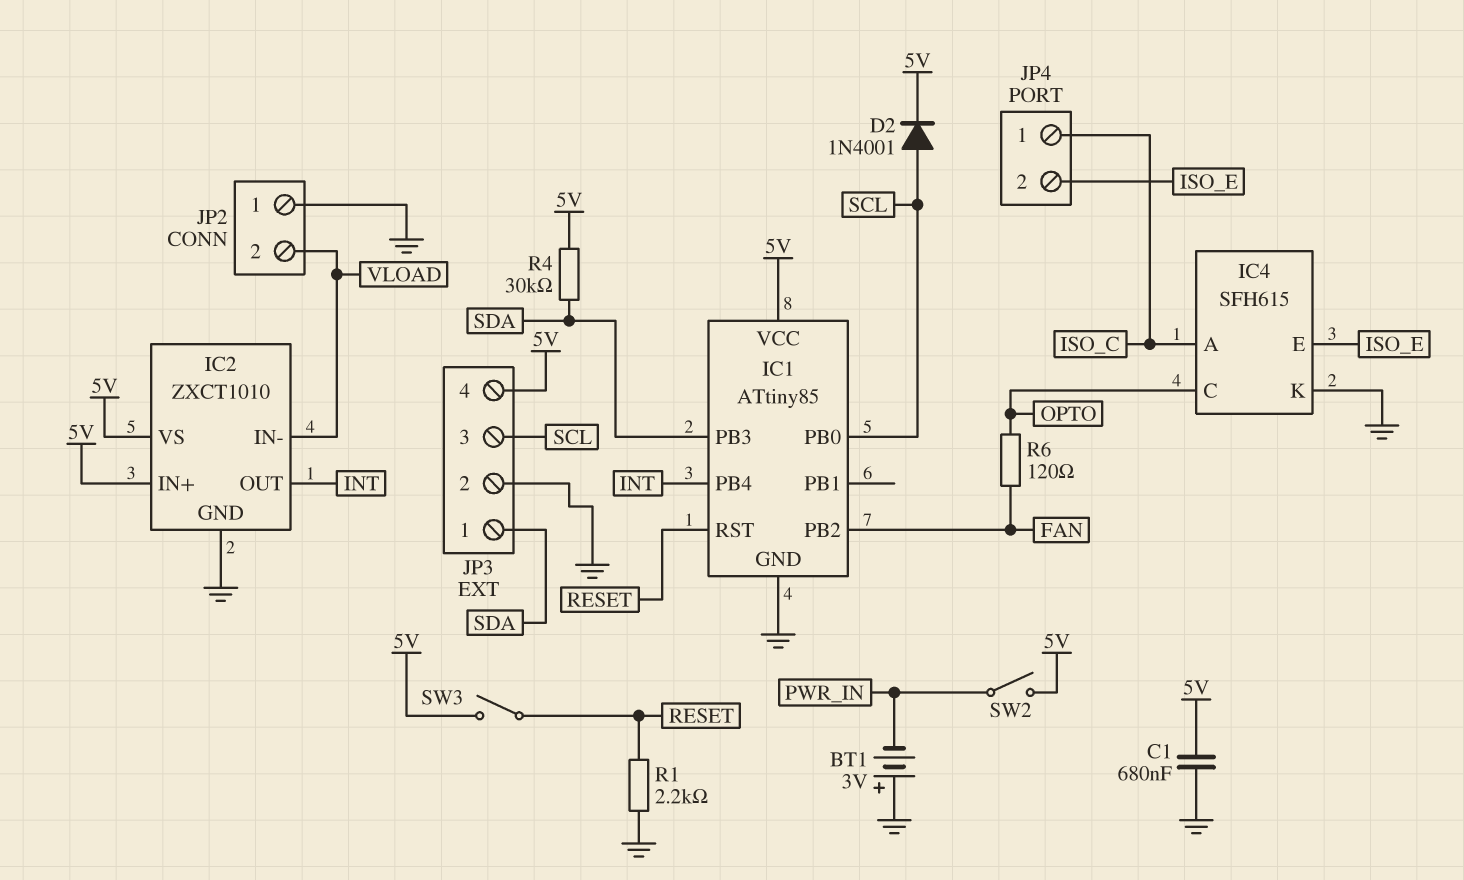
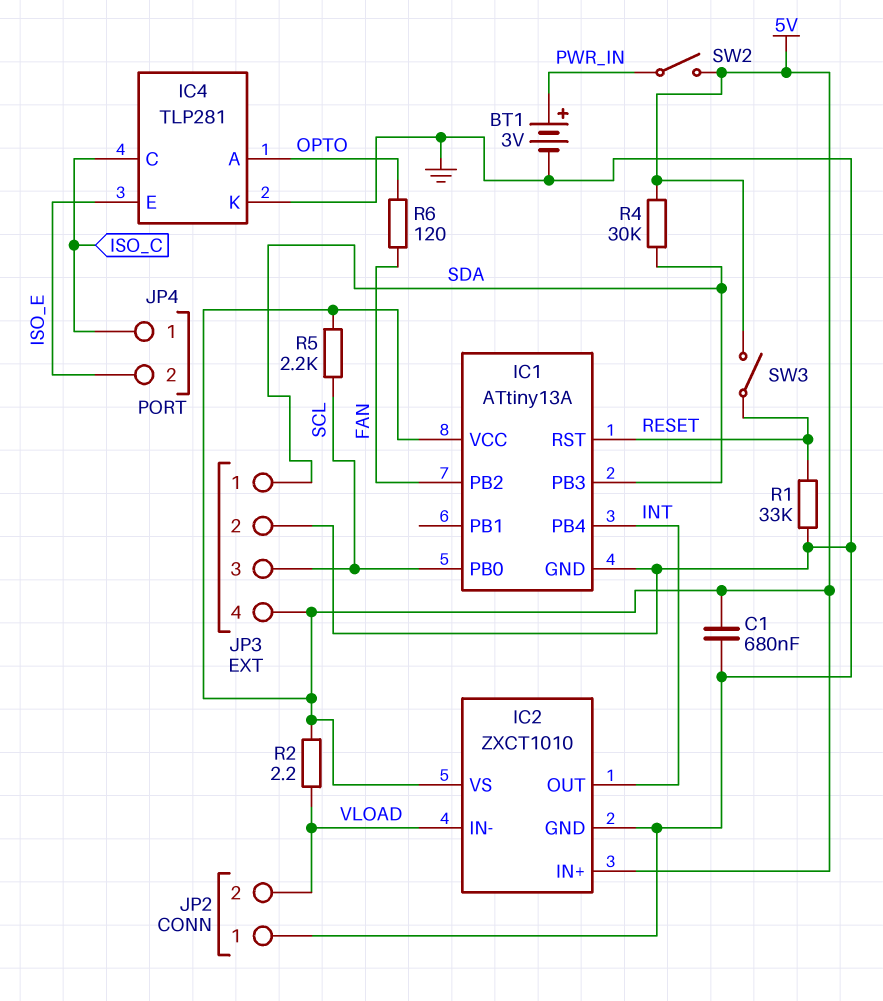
BT1: 3V (plus GND, minus PWR_IN) -> 3V (plus PWR_IN, minus GND)
D2: diode 1N4001 (A SCL, K 5V) -> none
IC1: ATtiny85 -> ATtiny13A
IC4: SFH615 -> TLP281
IC4 pin A: ISO_C -> OPTO
IC4 pin C: OPTO -> ISO_C
R1: 2.2k (GND, RESET) -> 33k (GND, RESET)
R2: none -> 2.2 (5V, VLOAD)
R5: none -> 2.2k (5V, SCL)

